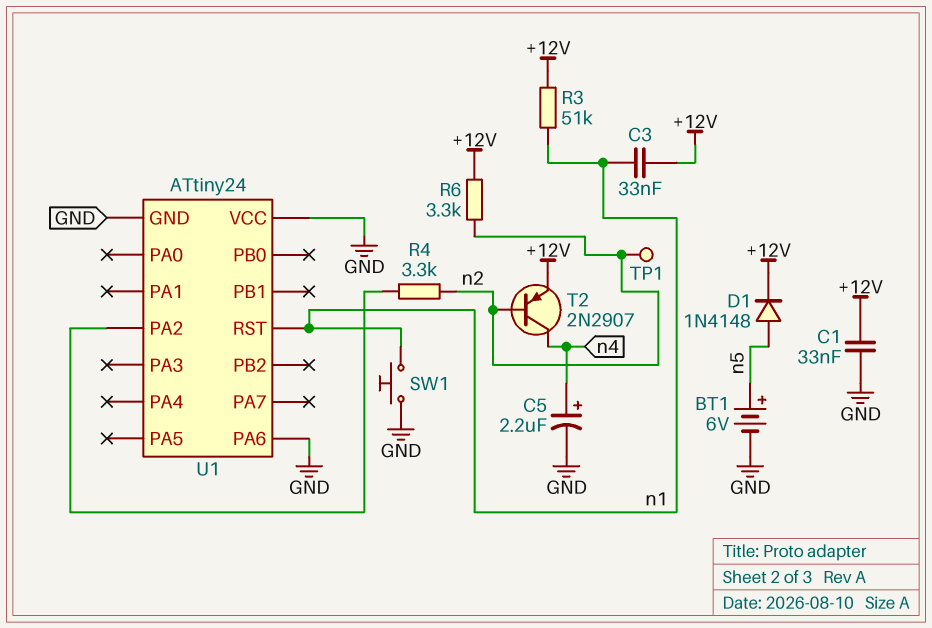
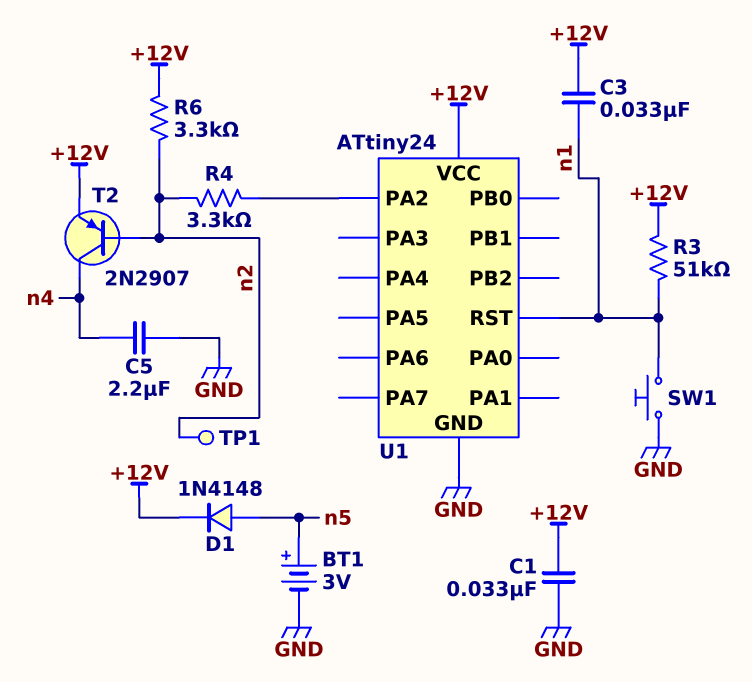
BT1: 6V (plus n5, minus GND) -> 3V (plus n5, minus GND)
C5: 2.2uF (plus n4, minus GND) -> 2.2uF (GND, n4)
U1 pin PA6: GND -> none
U1 pin VCC: GND -> +12V

